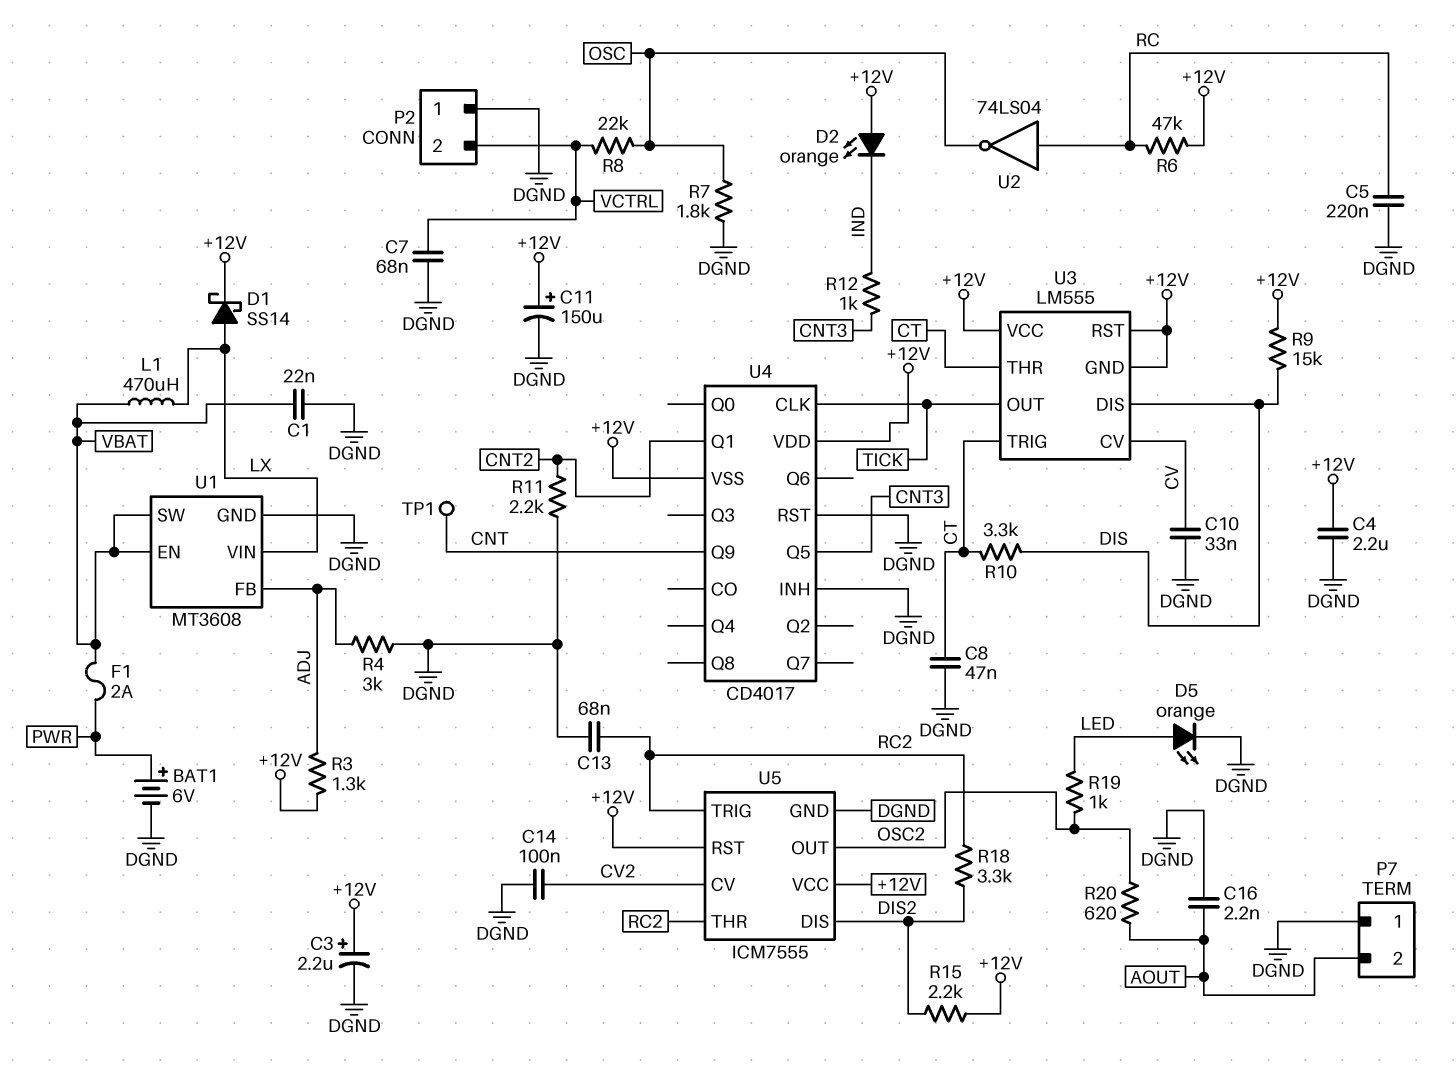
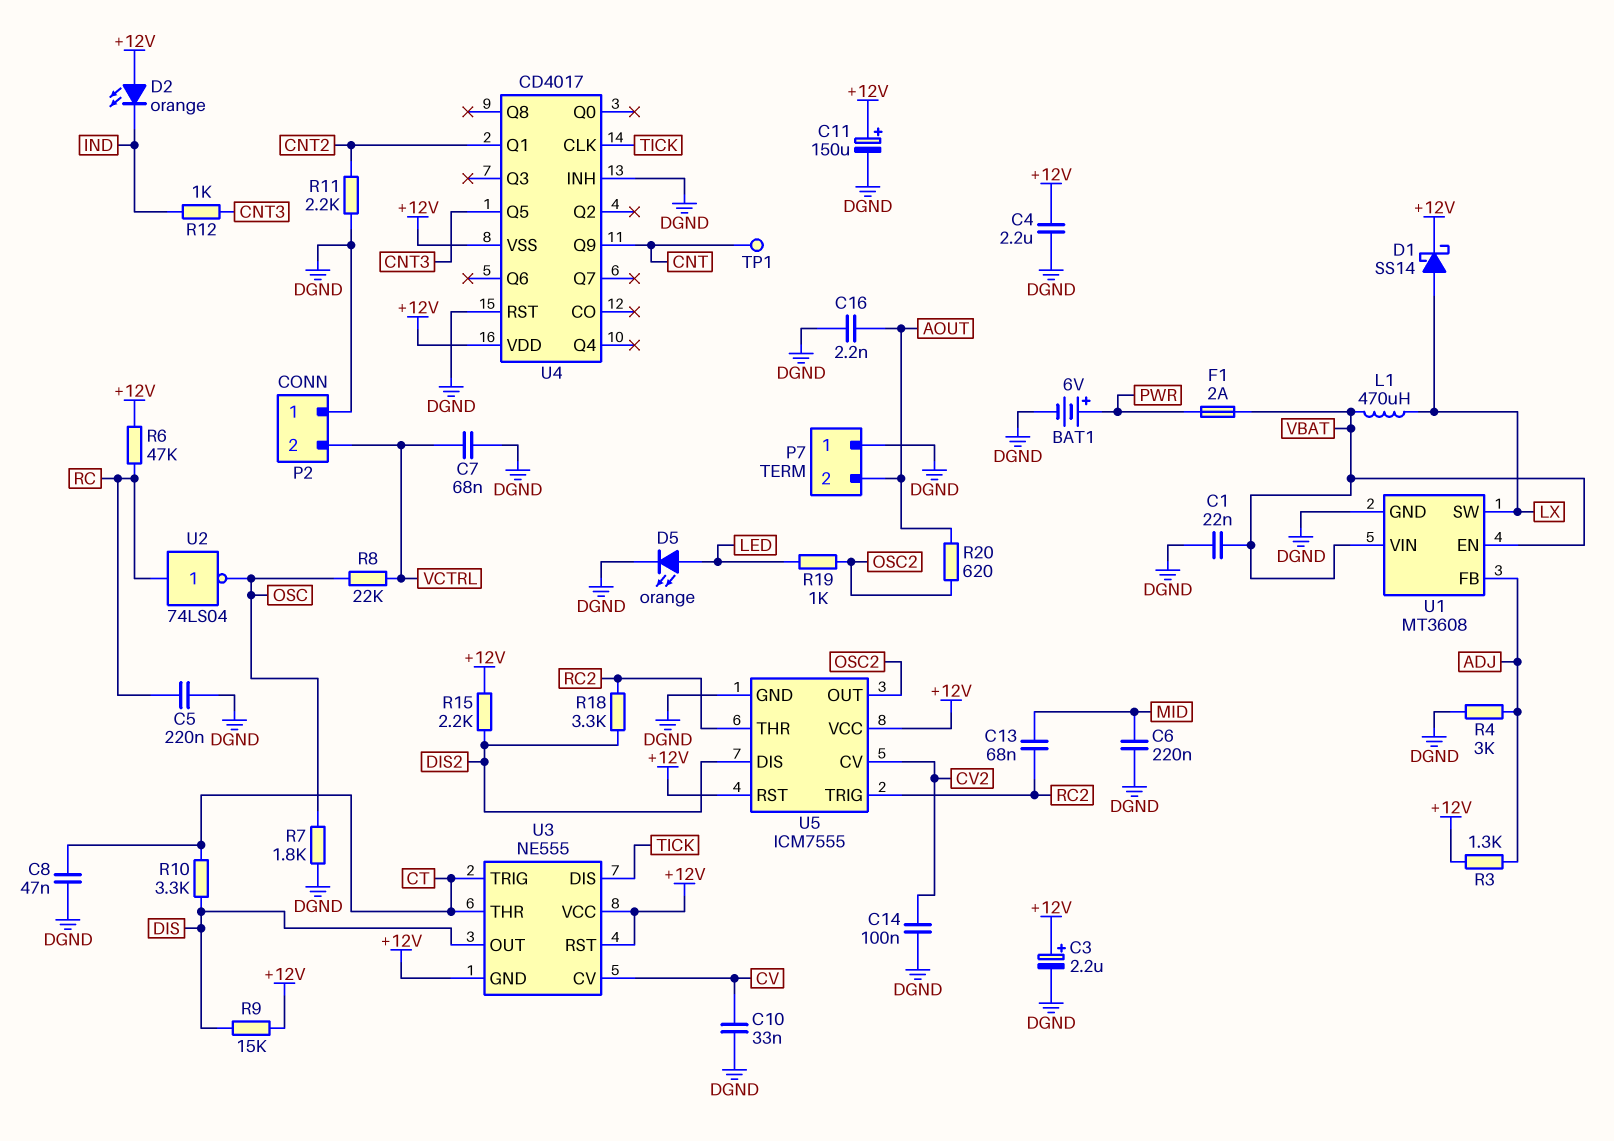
C6: none -> 220nF (DGND, MID)
C13: 68nF (DGND, RC2) -> 68nF (MID, RC2)
U1 pin SW: VBAT -> LX
U1 pin VIN: LX -> VBAT
U3: LM555 -> NE555
U3 pin DIS: DIS -> TICK
U3 pin OUT: TICK -> DIS

